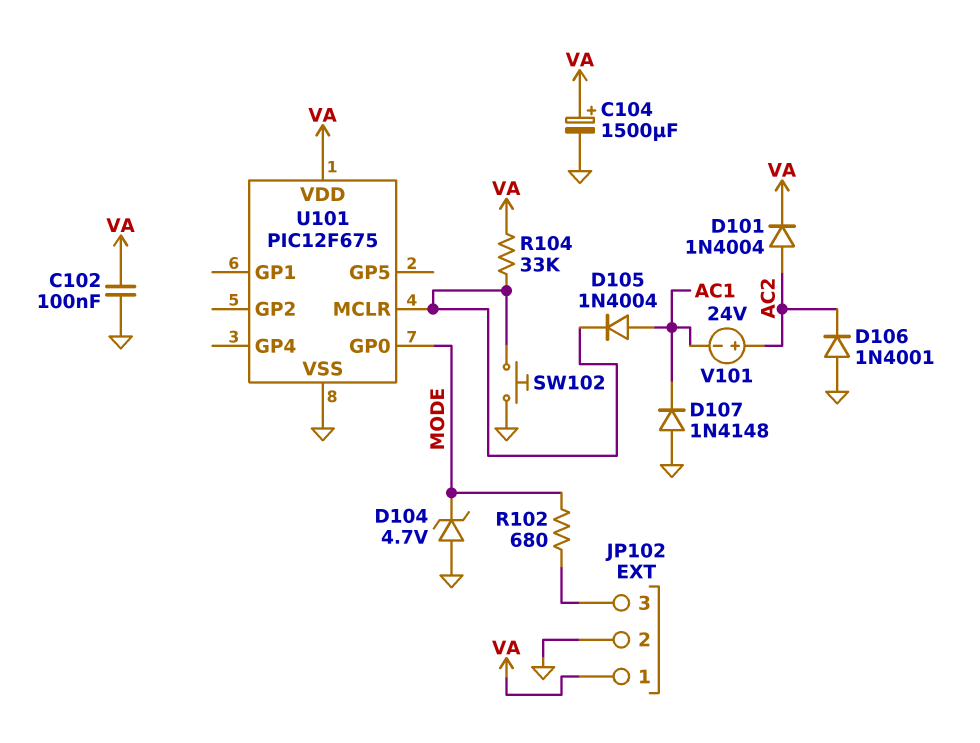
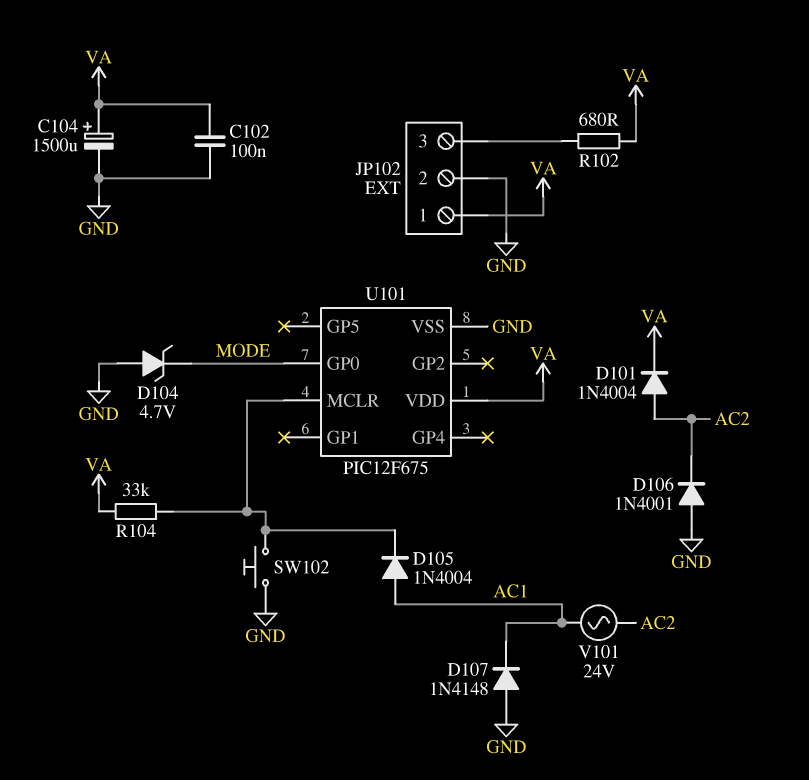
R102: 680 (JP102/3, MODE) -> 680 (JP102/3, VA)
V101: 24V (plus AC2, minus AC1) -> AC 24V (AC1, AC2)

